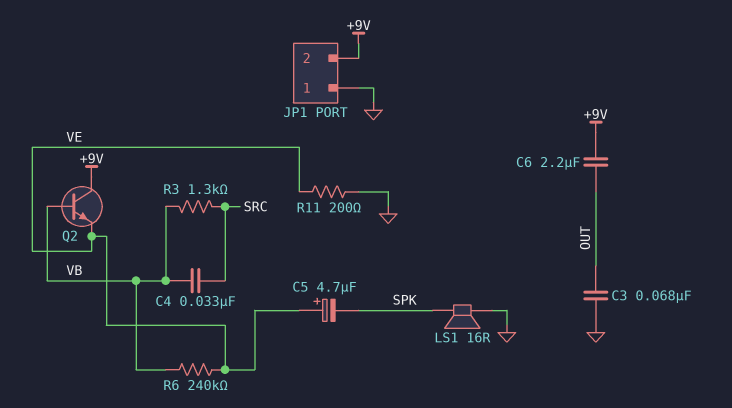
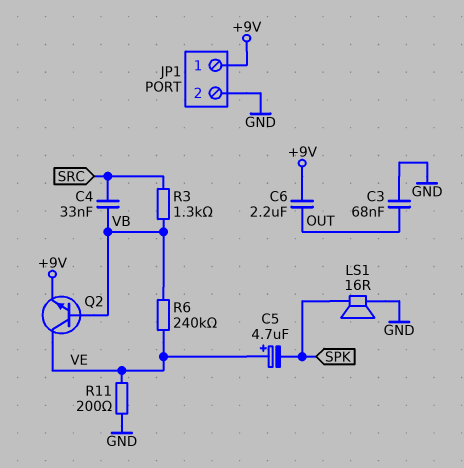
JP1 pin 1: GND -> +9V
JP1 pin 2: +9V -> GND
Q2: NPN (B VB, C +9V, E VE) -> NPN (B VB, C VE, E +9V)

